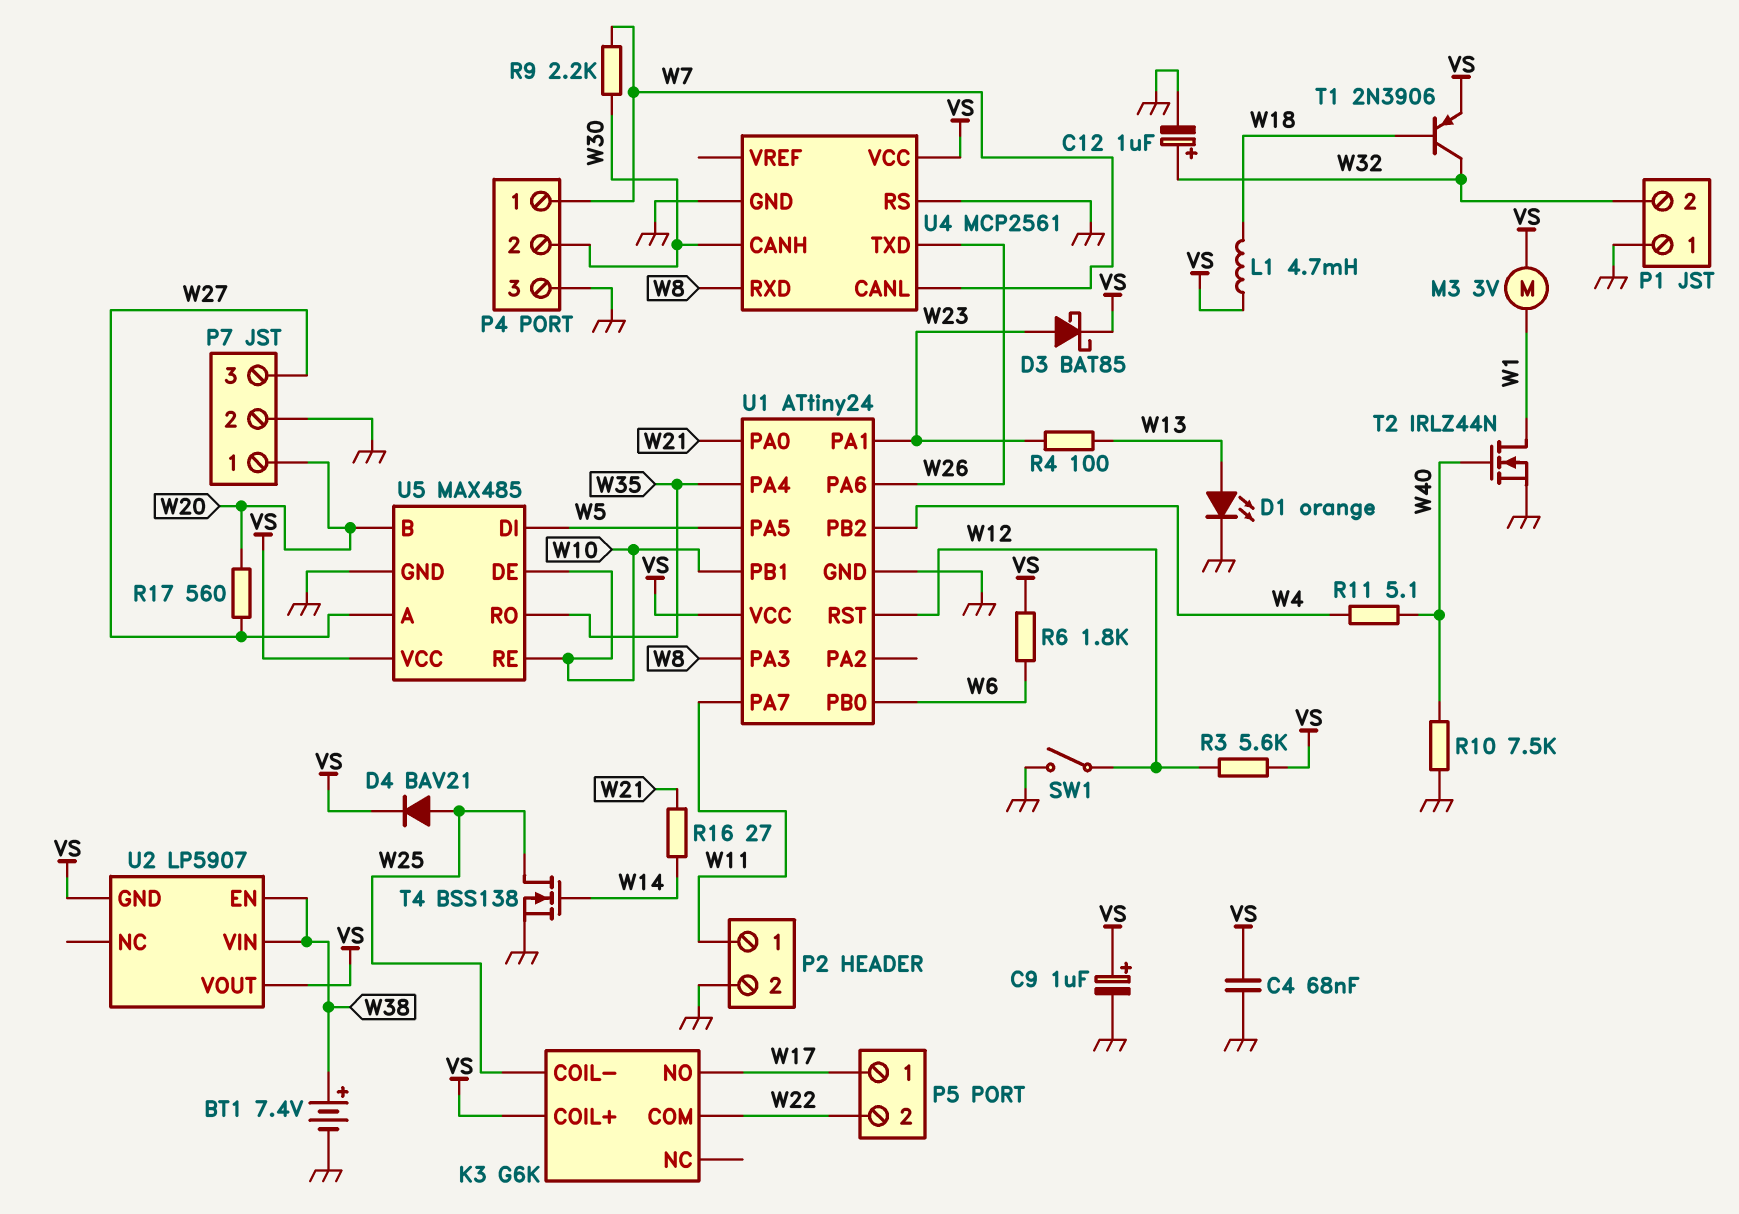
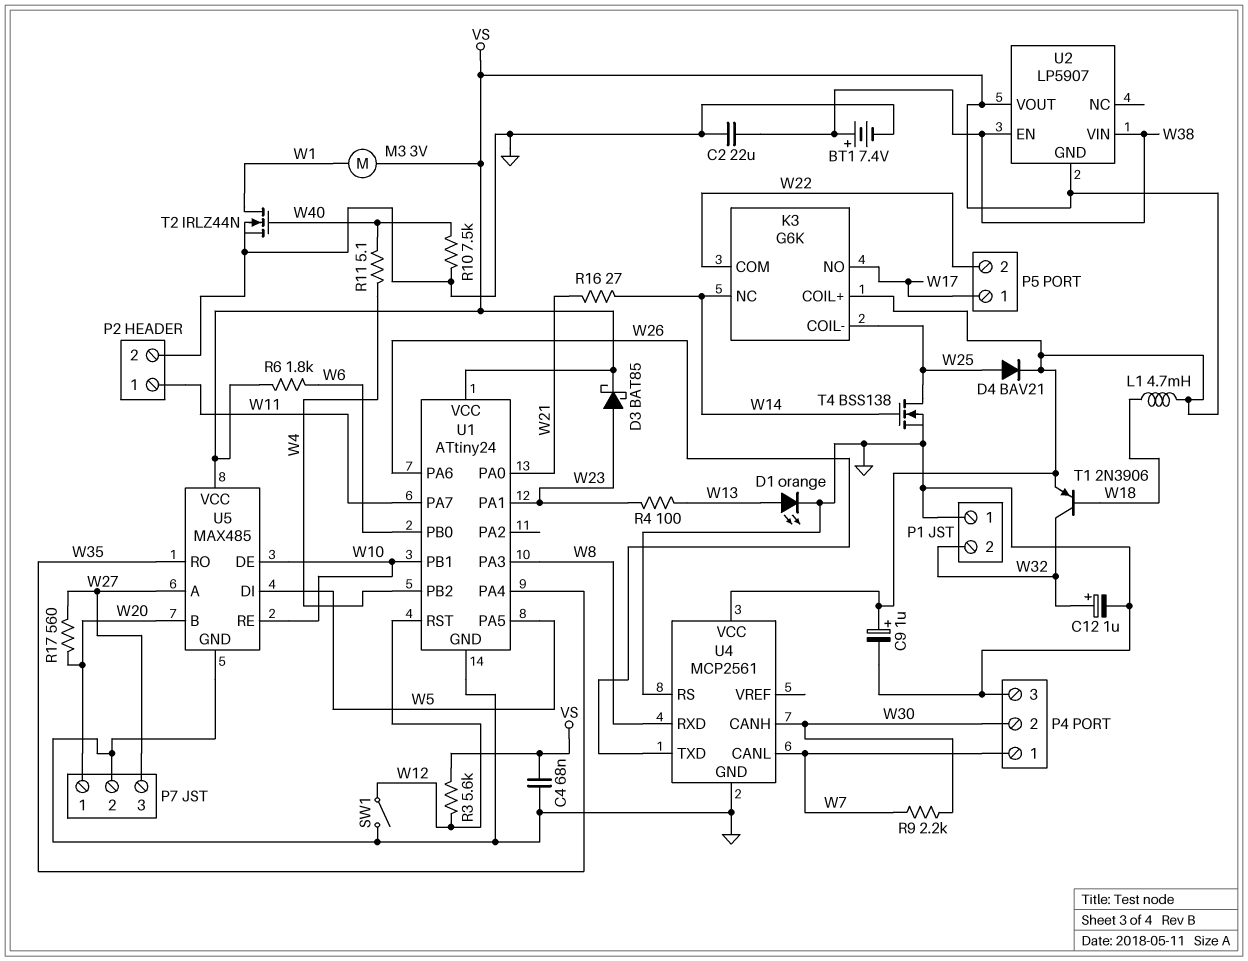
C2: none -> 22uF (GND, W38)
K3 pin NC: none -> W14

